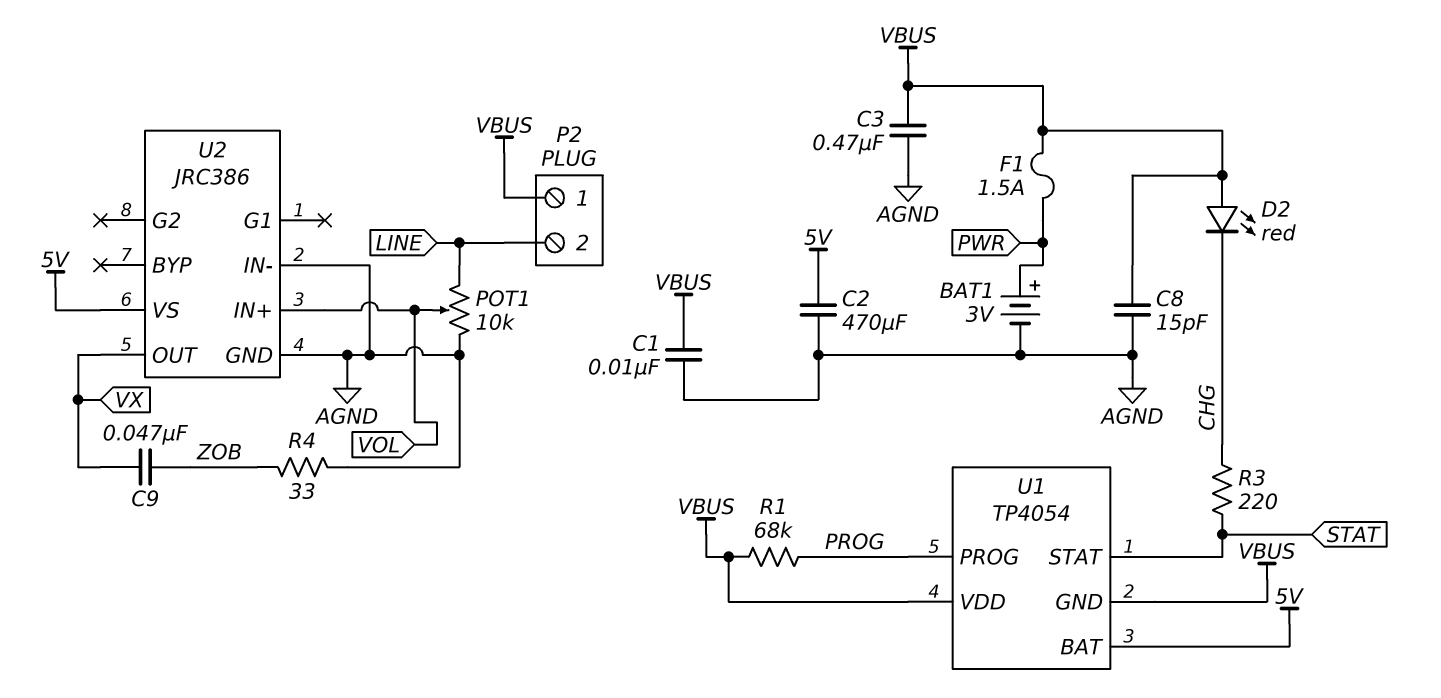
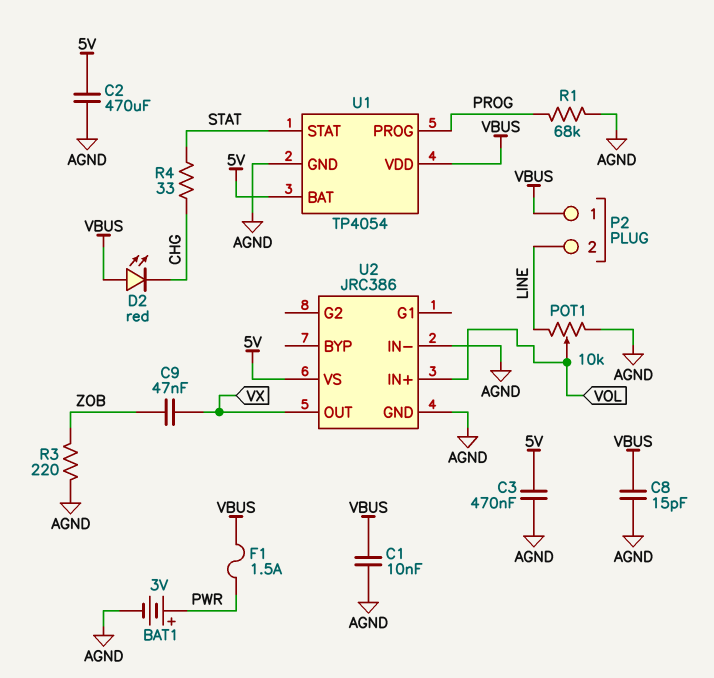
C3: 470nF (AGND, VBUS) -> 470nF (5V, AGND)
R1: 68k (PROG, VBUS) -> 68k (AGND, PROG)
R3: 220 (CHG, STAT) -> 220 (AGND, ZOB)
R4: 33 (AGND, ZOB) -> 33 (CHG, STAT)
U1 pin GND: VBUS -> AGND

